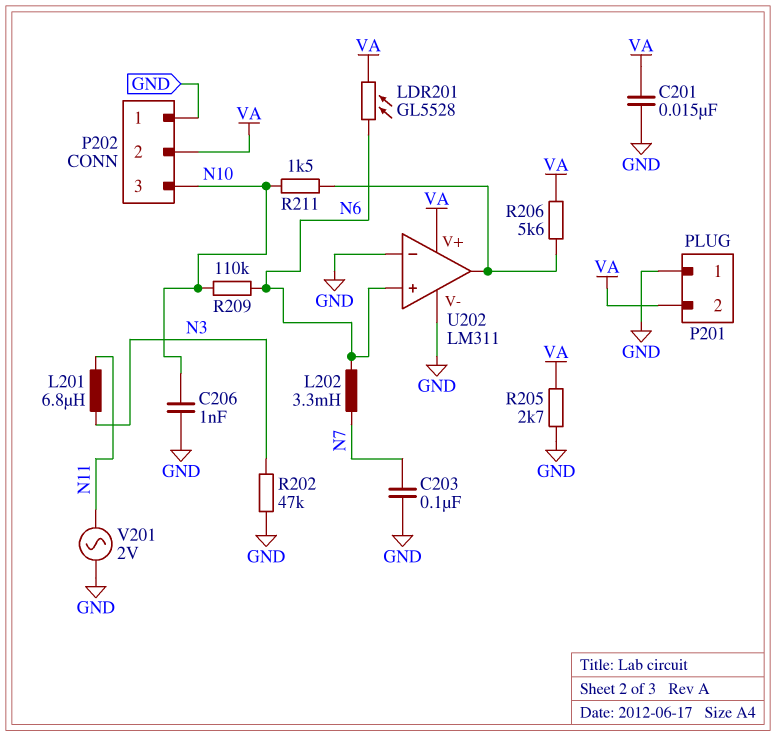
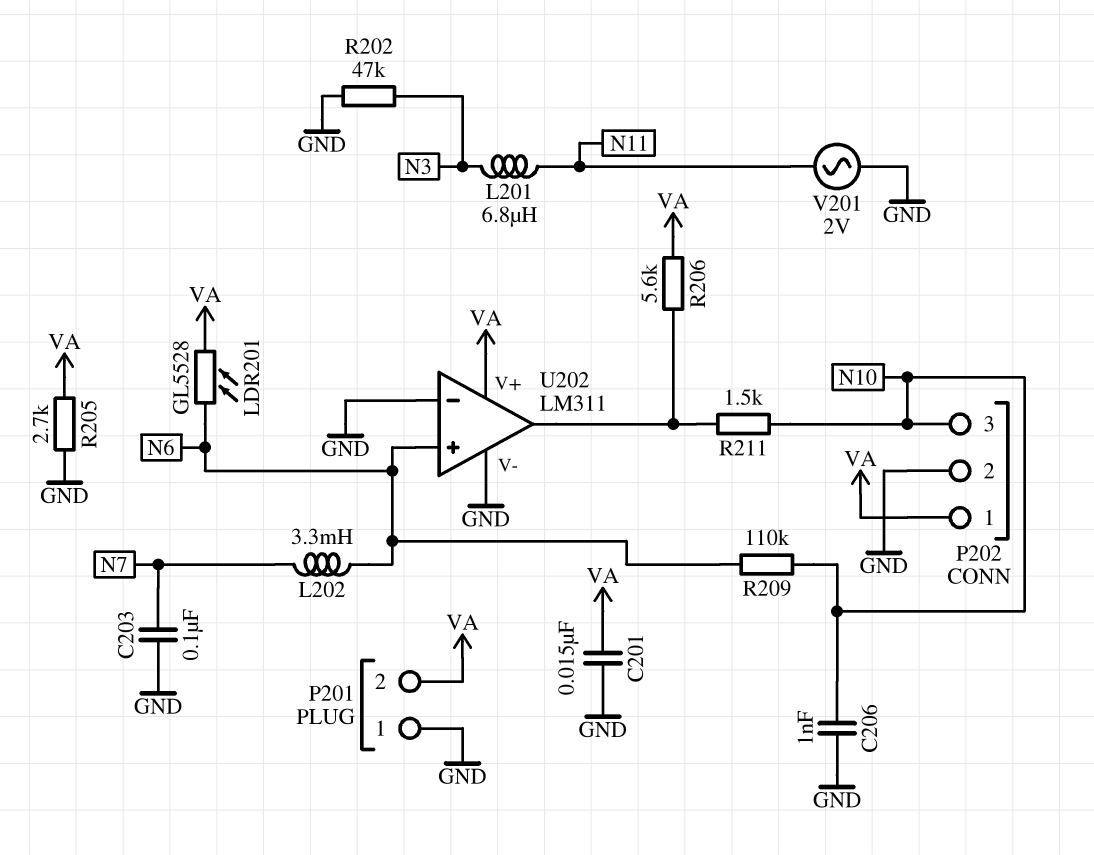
P202 pin 1: GND -> VA
P202 pin 2: VA -> GND

